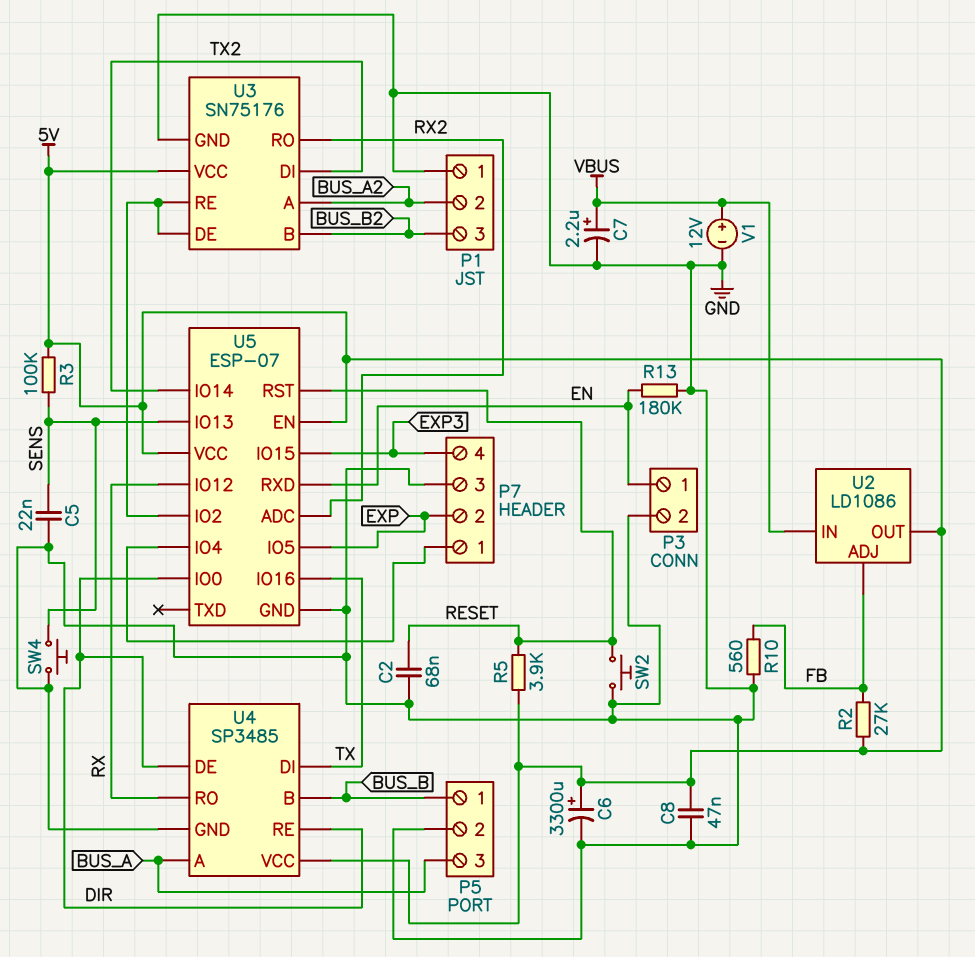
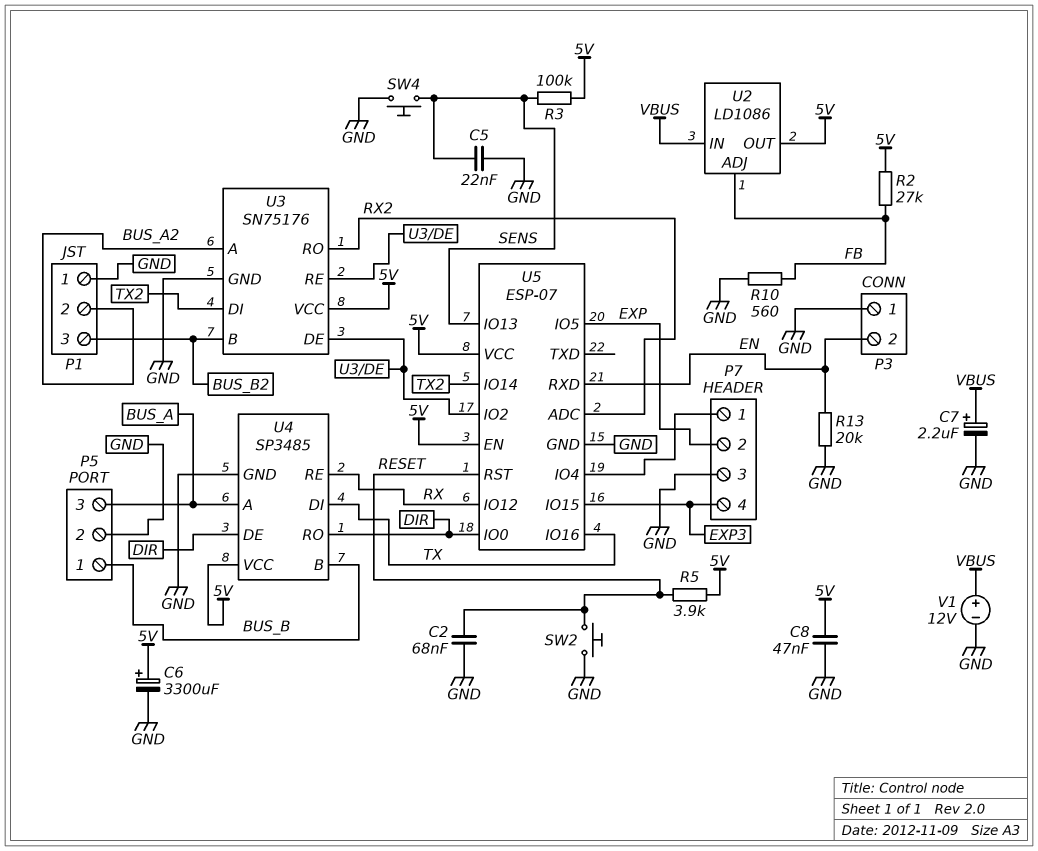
P3 pin 1: EN -> GND
P3 pin 2: GND -> EN
R13: 180k (EN, GND) -> 20k (EN, GND)
U4 pin RE: DIR -> RX
U4 pin RO: RX -> DIR

